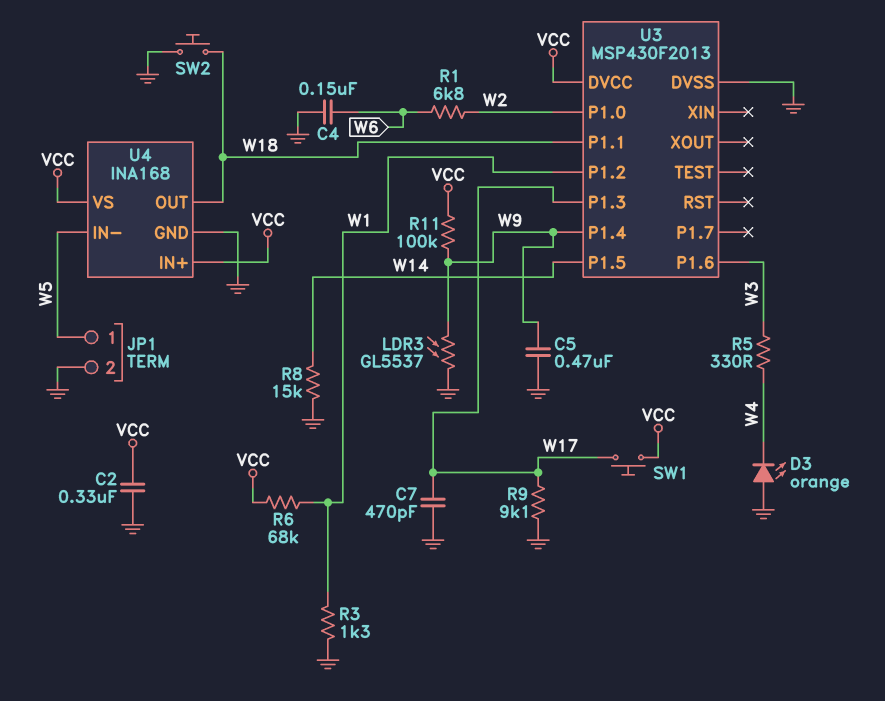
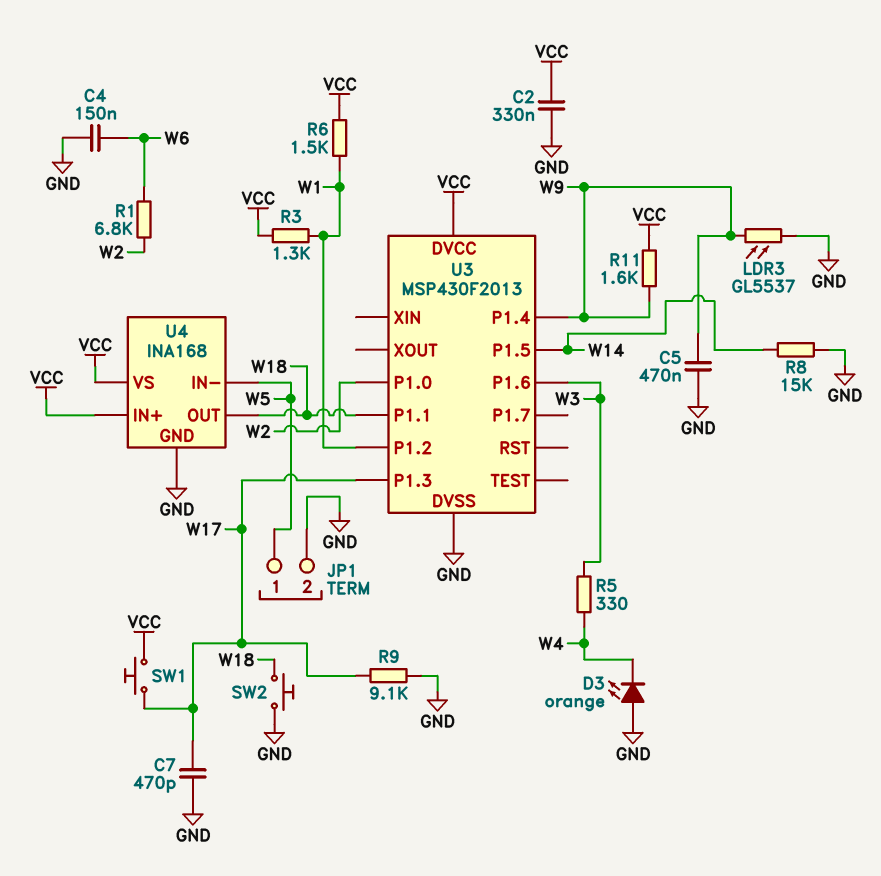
R3: 1.3k (GND, W1) -> 1.3k (VCC, W1)
R6: 68k (VCC, W1) -> 1.5k (VCC, W1)
R11: 100k (VCC, W9) -> 1.6k (VCC, W9)

